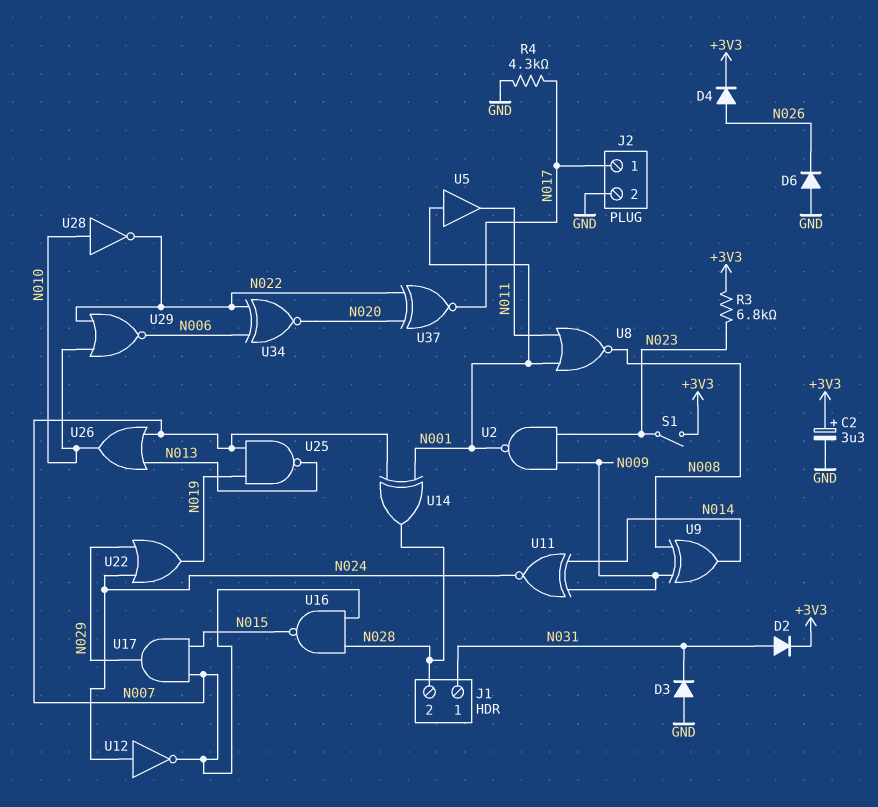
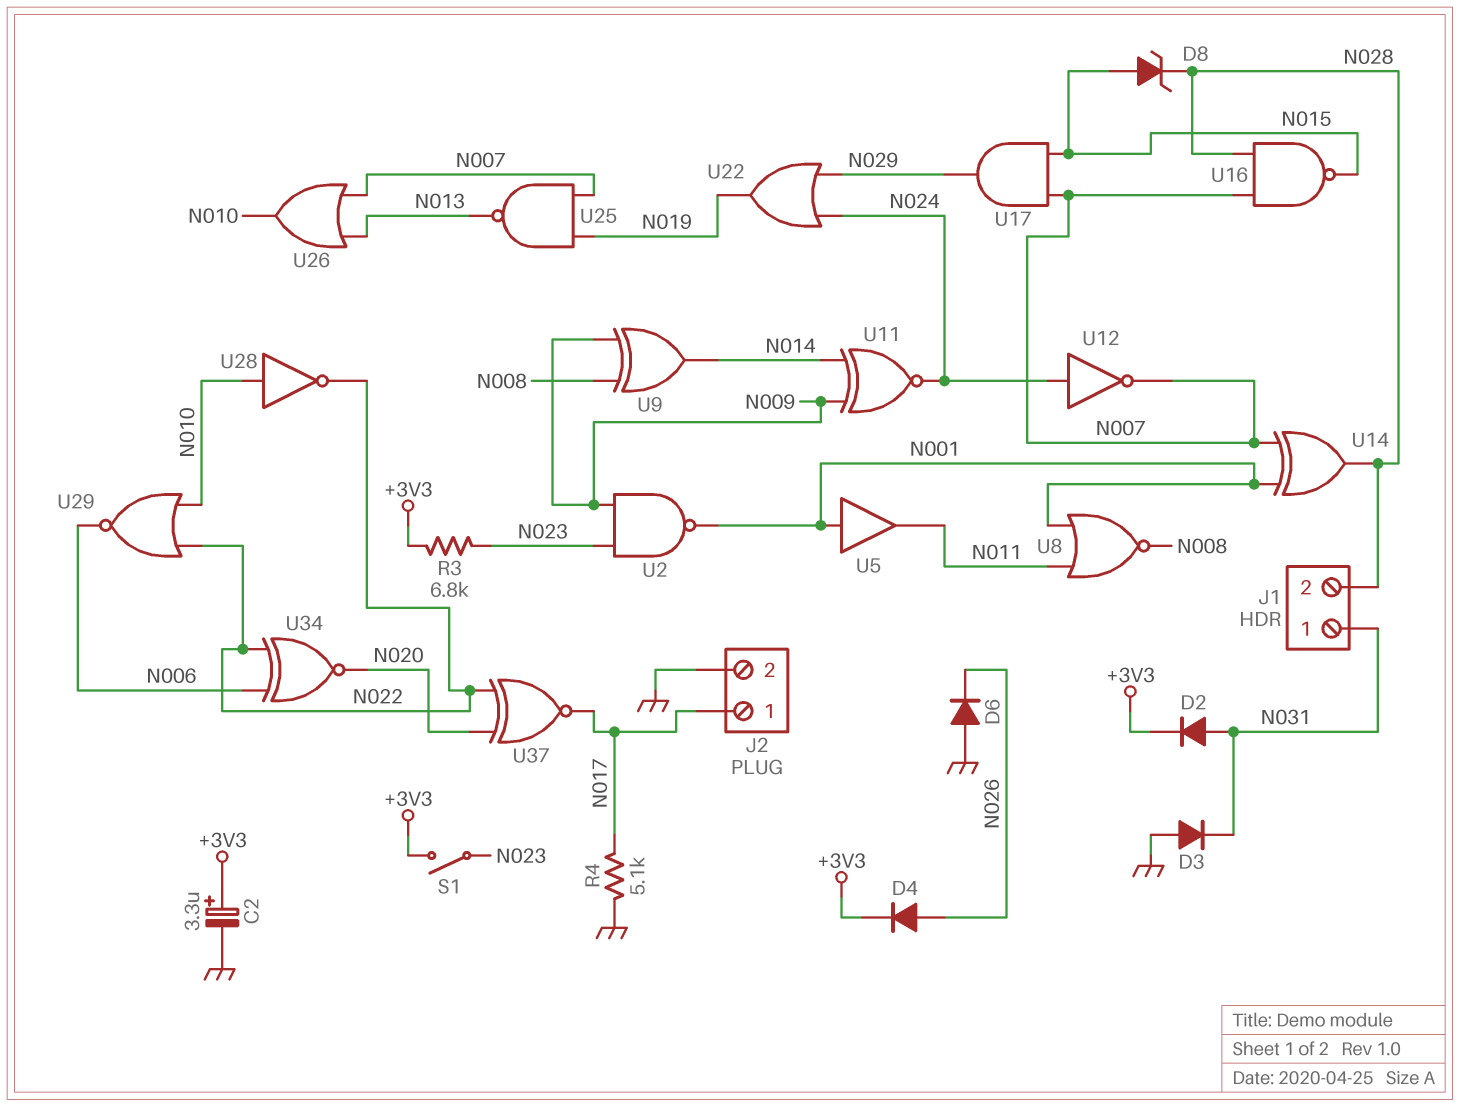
D8: none -> zener (A N015, K N028)
R4: 4.3k (GND, N017) -> 5.1k (GND, N017)

